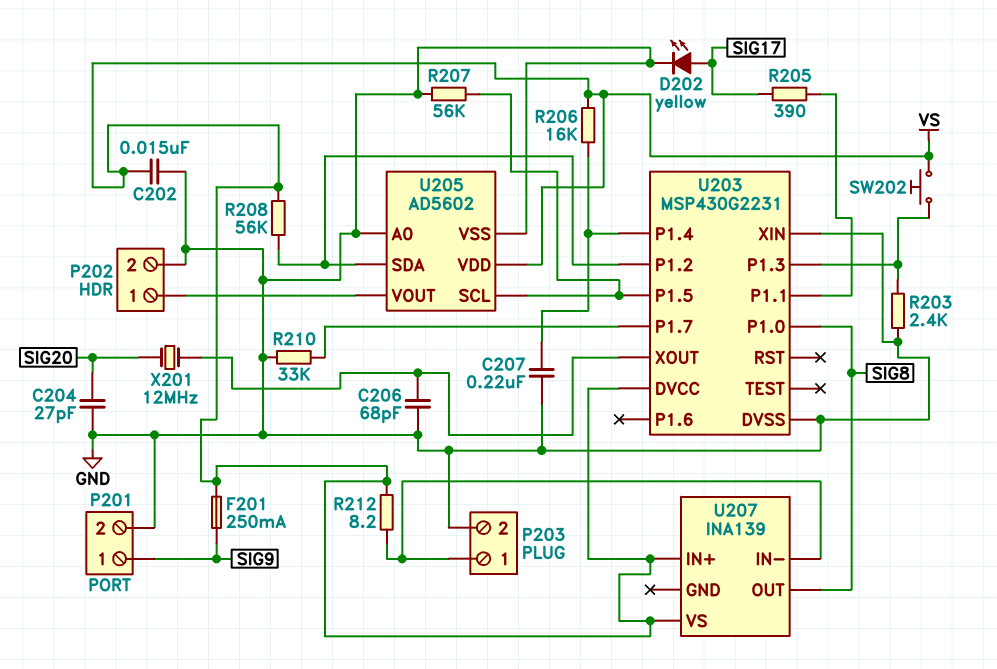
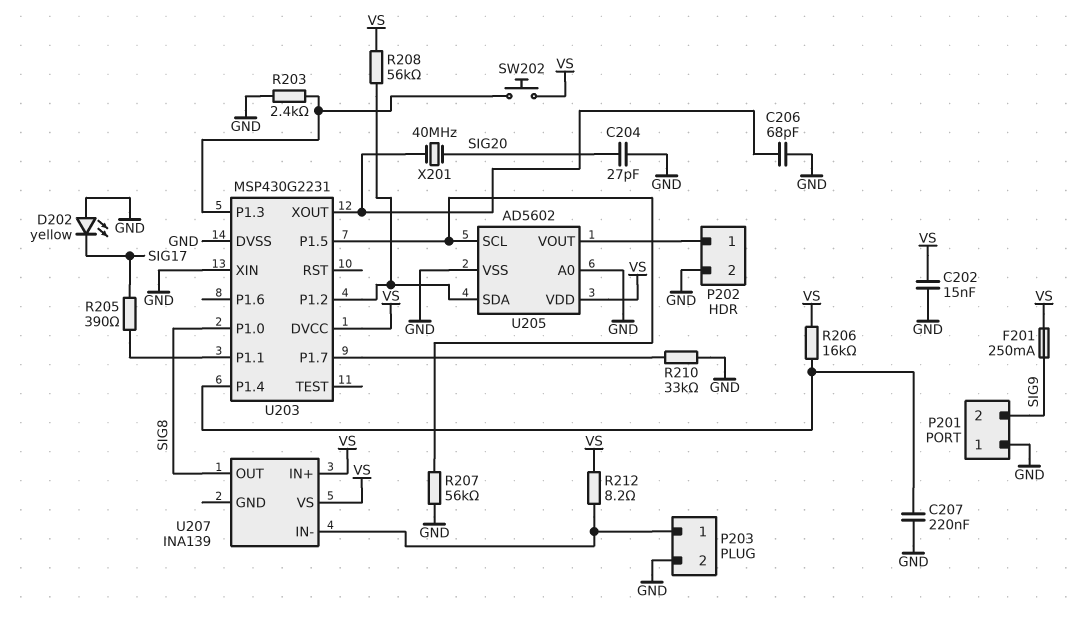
D202: LED yellow (A SIG17, K GND) -> LED yellow (A GND, K SIG17)
P201 pin 1: SIG9 -> GND
P201 pin 2: GND -> SIG9
X201: 12MHz (SIG20, U203/XOUT) -> 40MHz (SIG20, U203/XOUT)

